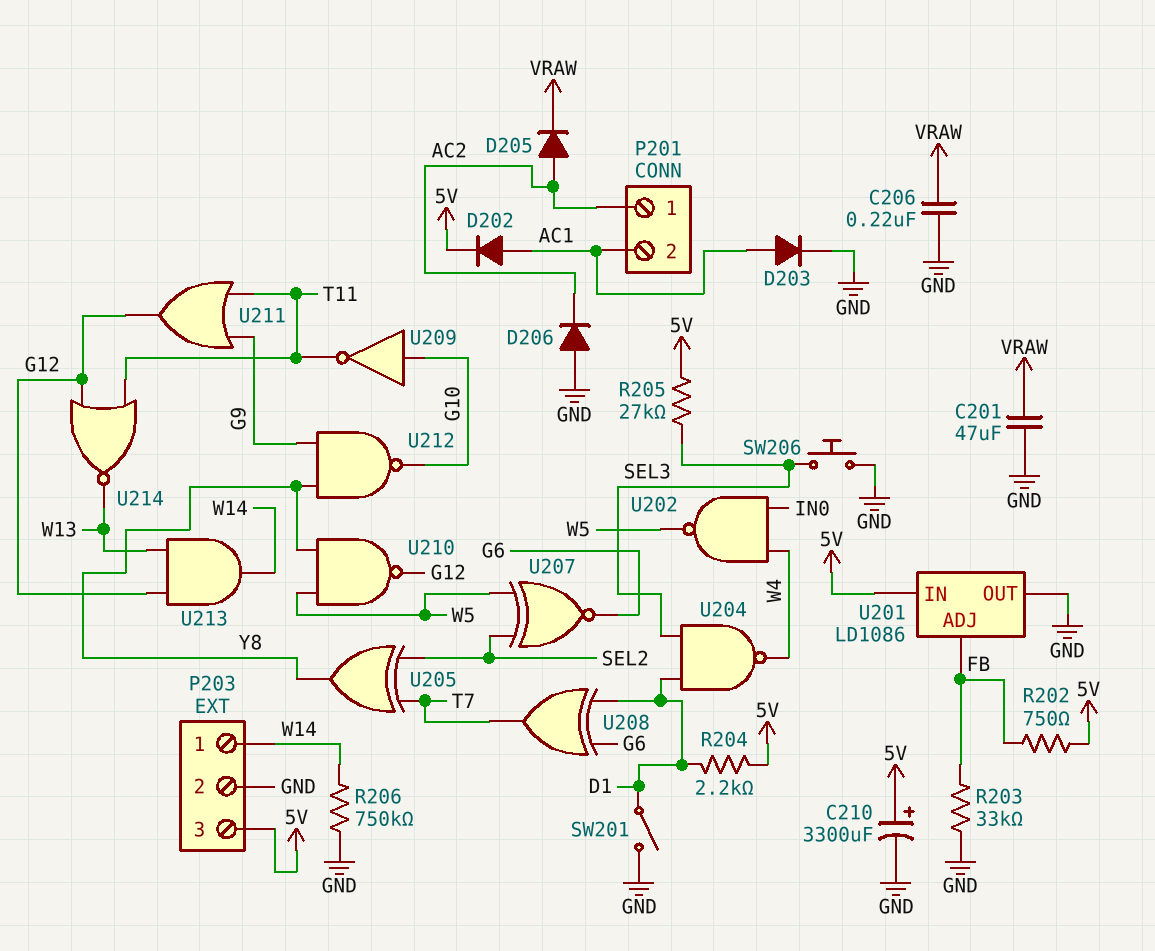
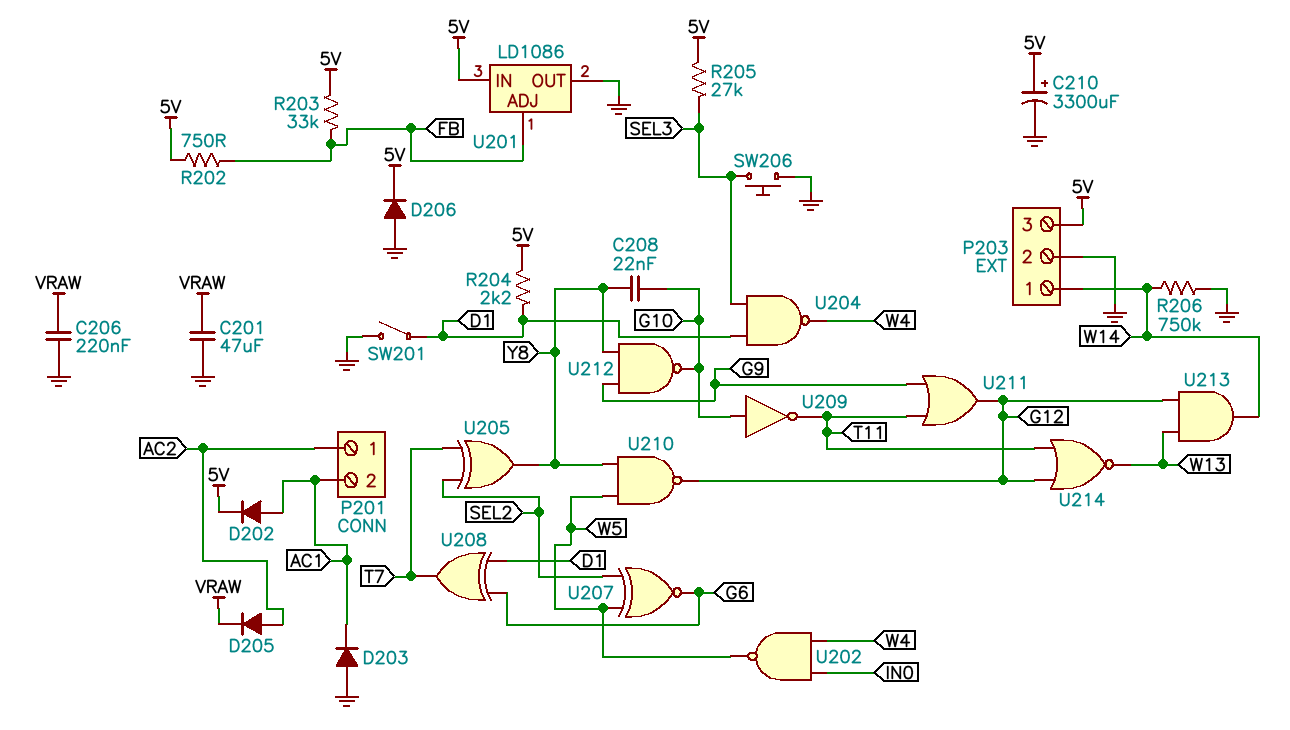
C208: none -> 22nF (G10, Y8)
D203: diode (A AC1, K GND) -> diode (A GND, K AC1)
D206: diode (A GND, K AC2) -> diode (A GND, K 5V)
R203: 33k (FB, GND) -> 33k (5V, FB)

